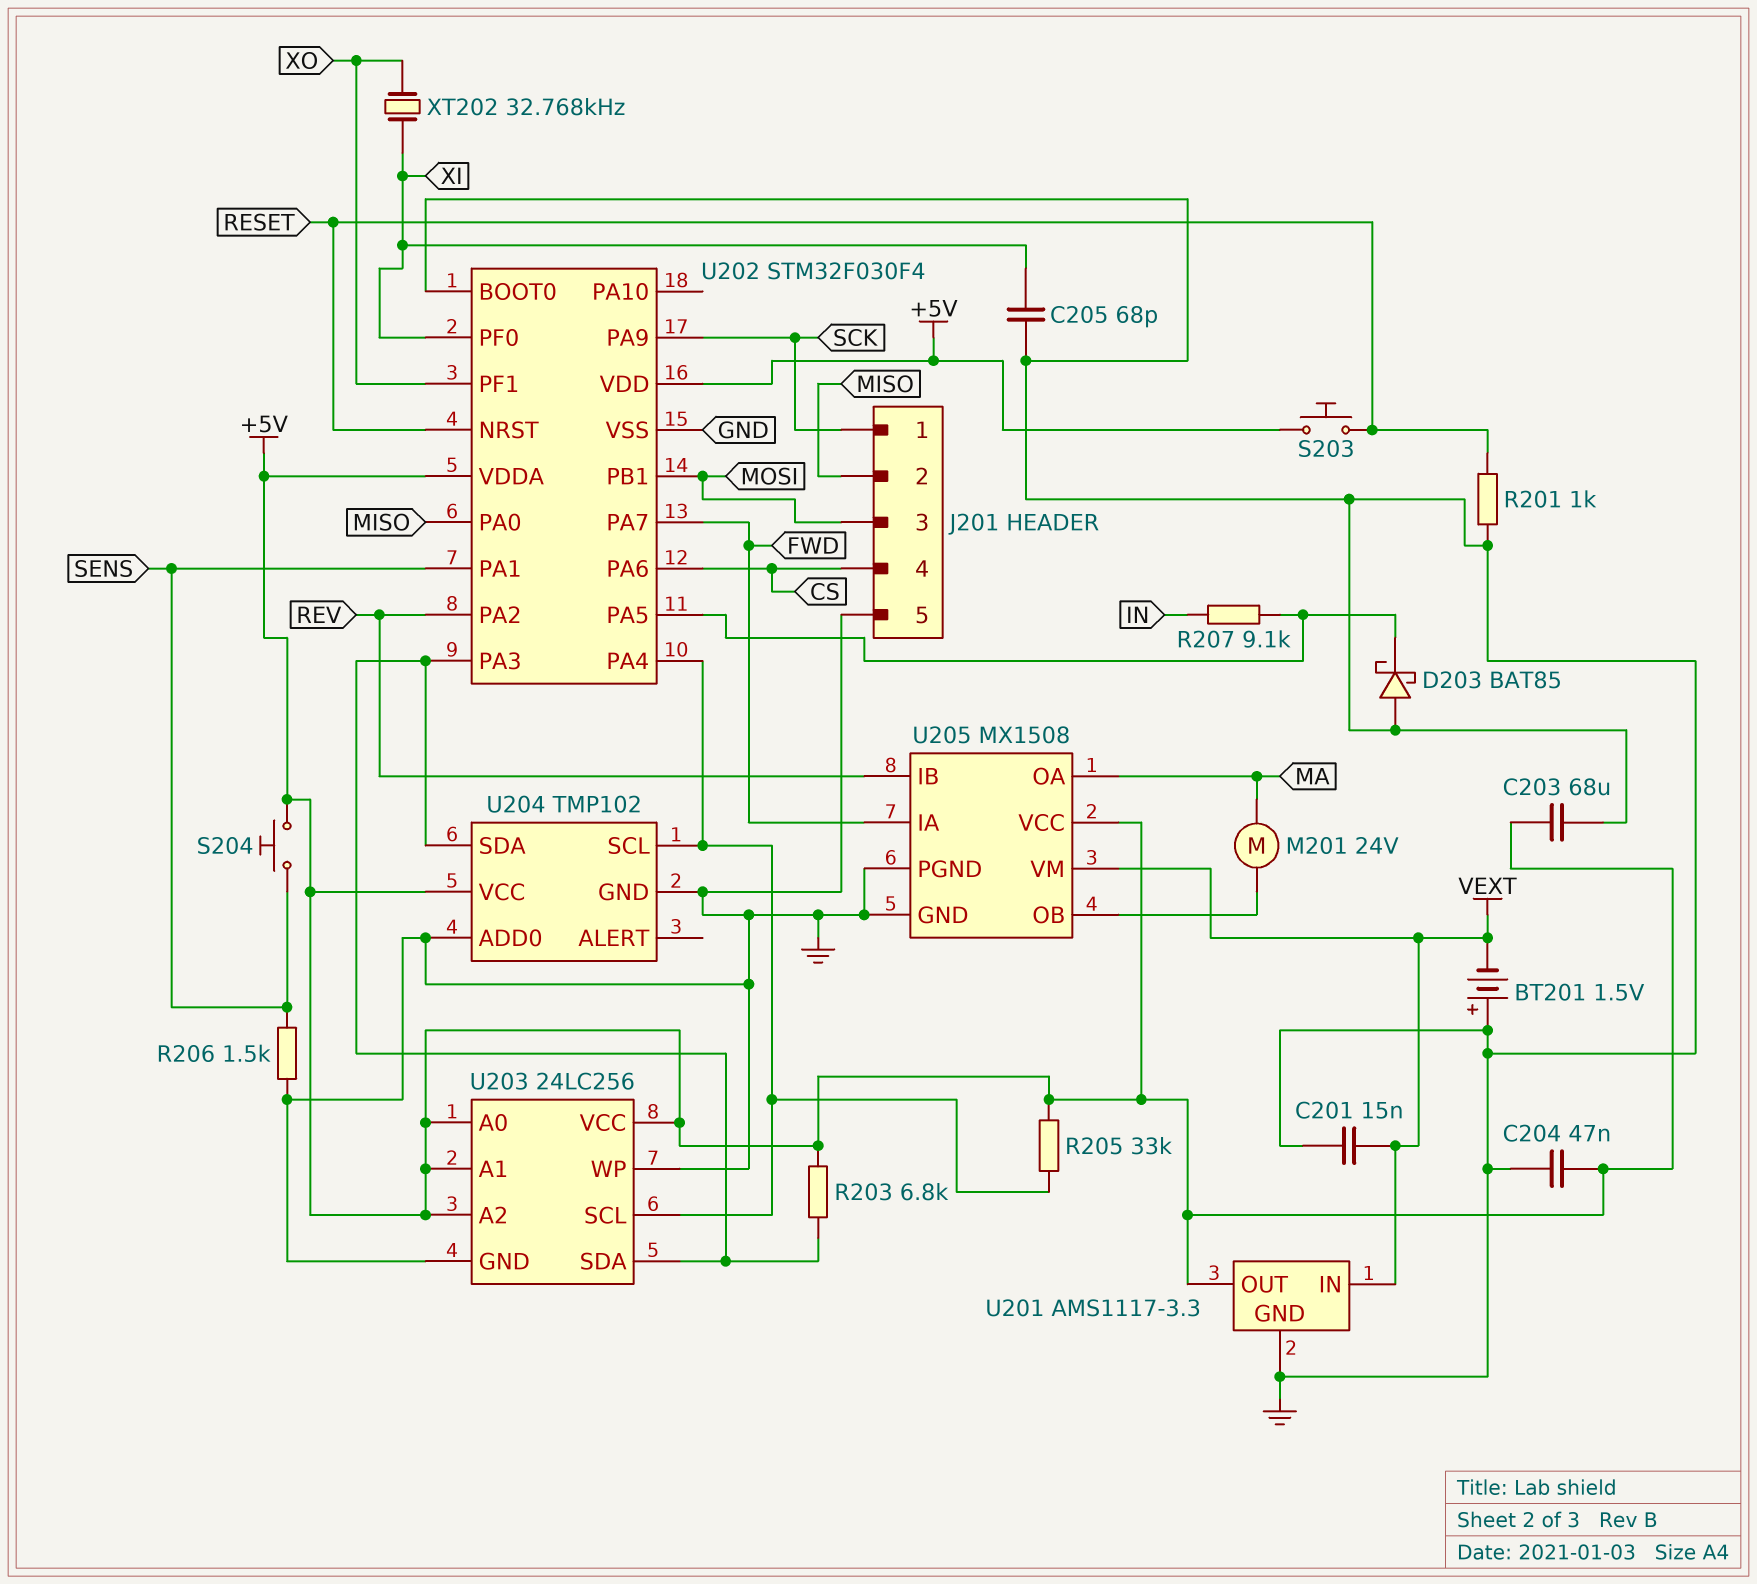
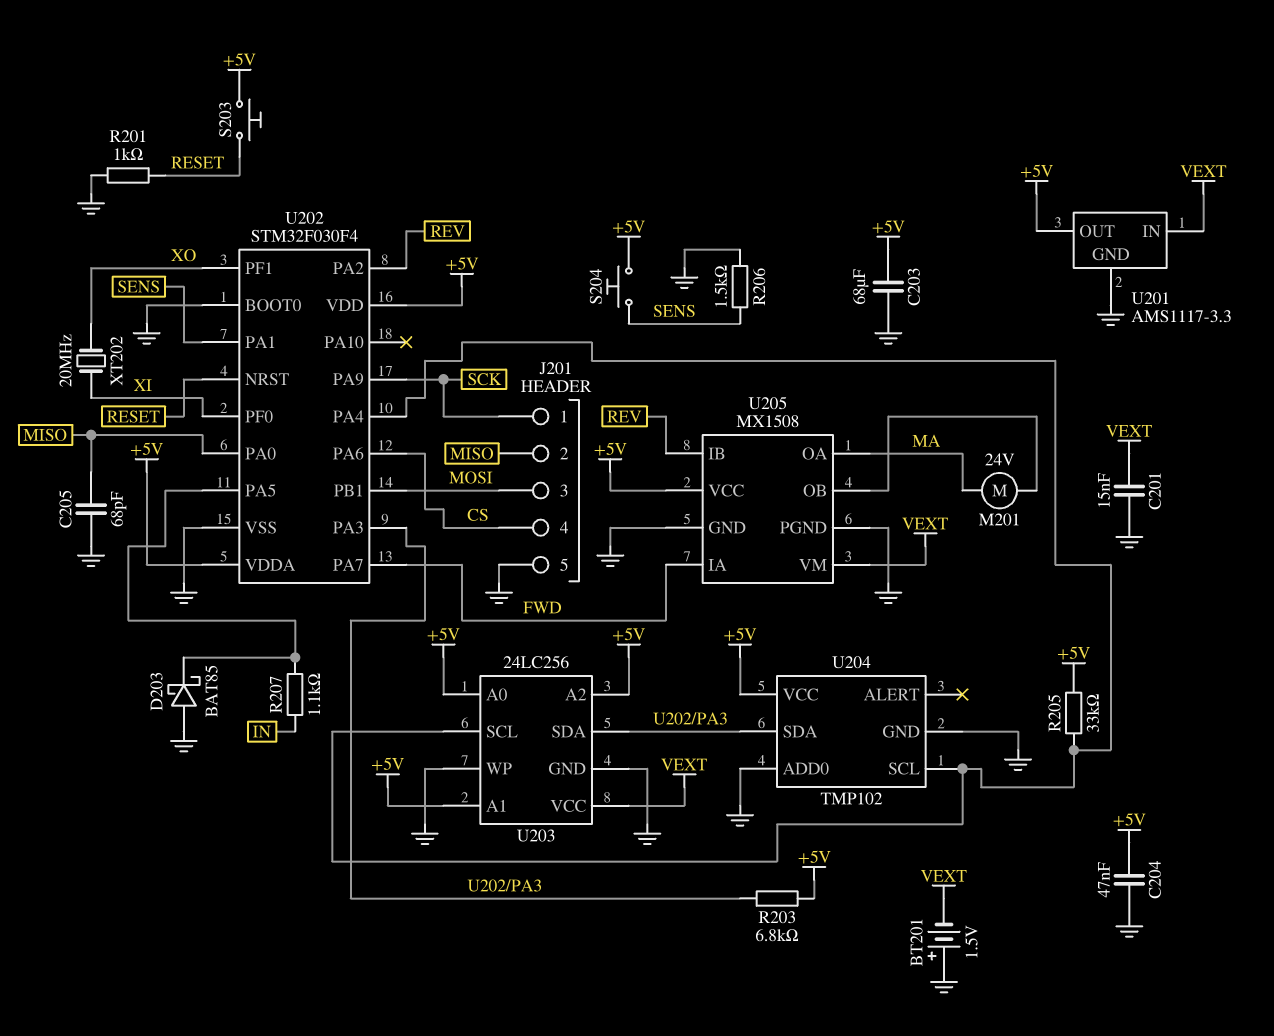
C205: 68pF (GND, XI) -> 68pF (GND, MISO)
R207: 9.1k (IN, U202/PA5) -> 1.1k (IN, U202/PA5)
U203 pin VCC: +5V -> VEXT
XT202: 32.768kHz (XI, XO) -> 20MHz (XI, XO)

